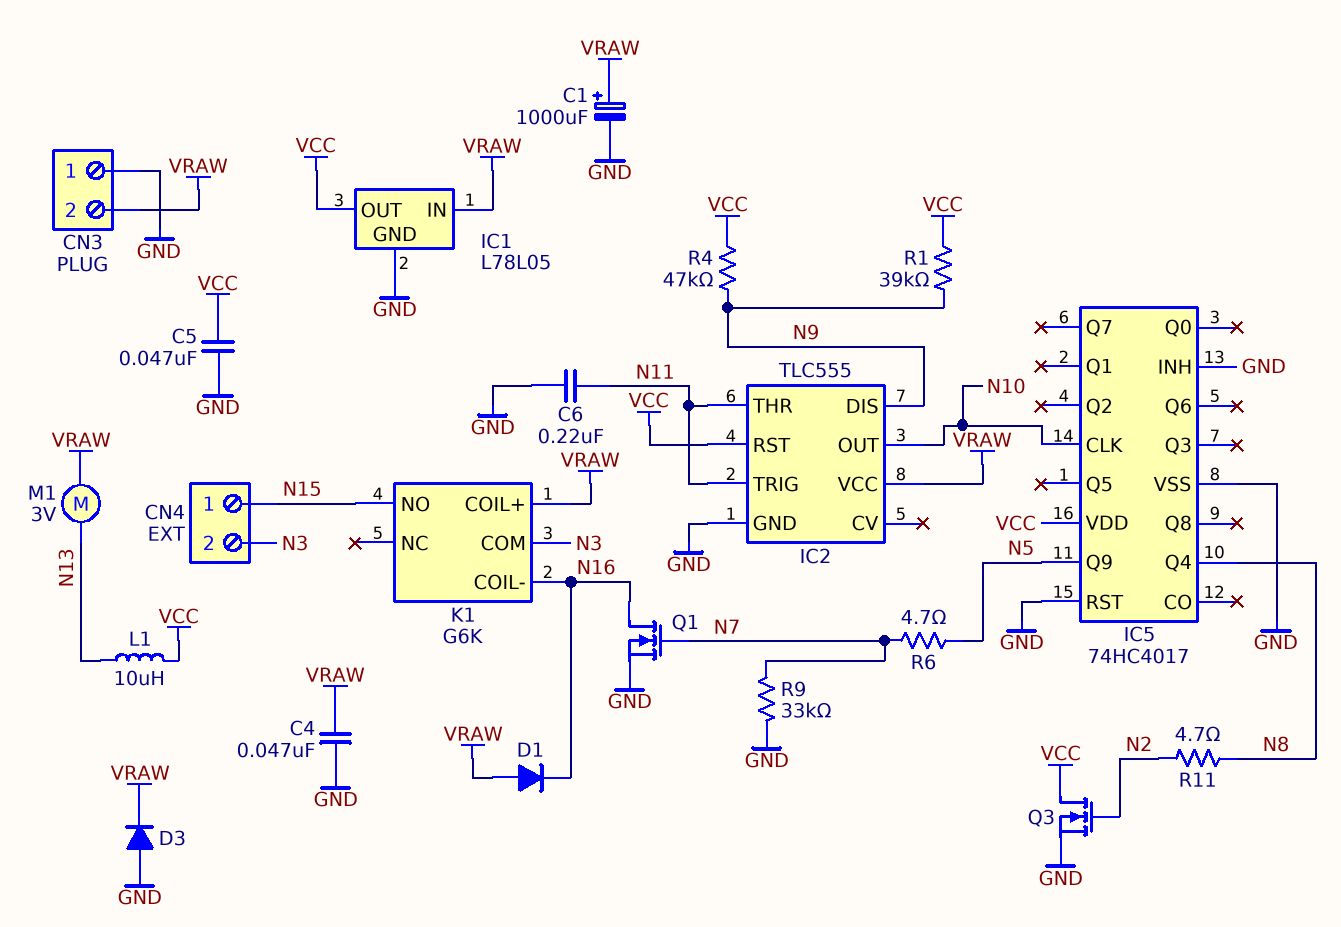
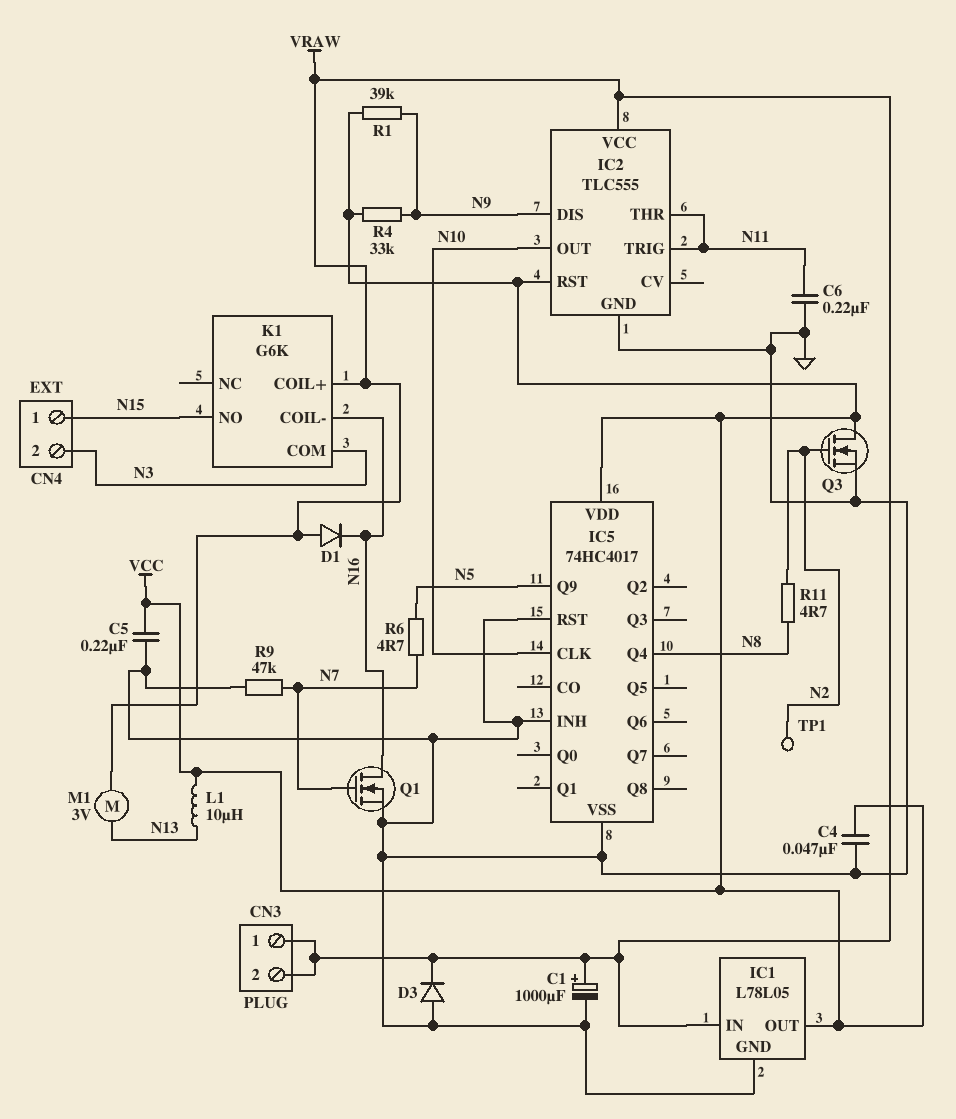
C4: 47nF (GND, VRAW) -> 47nF (GND, VCC)
C5: 47nF (GND, VCC) -> 220nF (GND, VCC)
CN3 pin 1: GND -> VRAW
R4: 47k (N9, VCC) -> 33k (N9, VCC)
R9: 33k (GND, N7) -> 47k (GND, N7)
TP1: none -> test point (N2)

